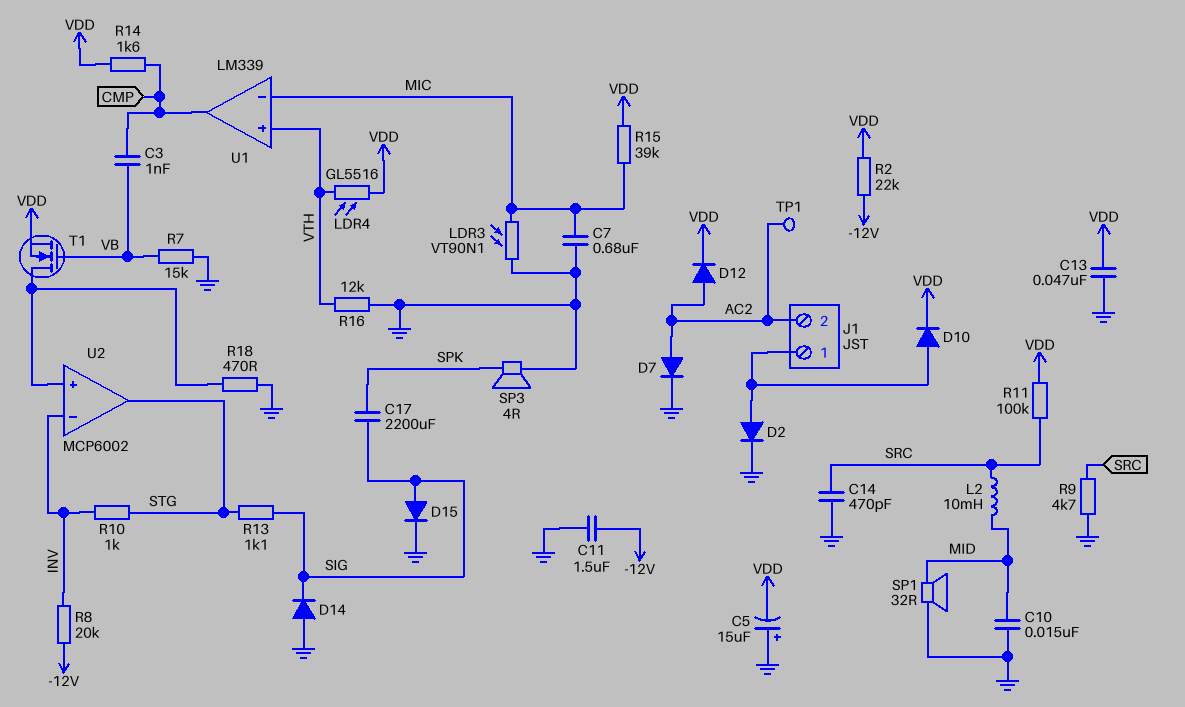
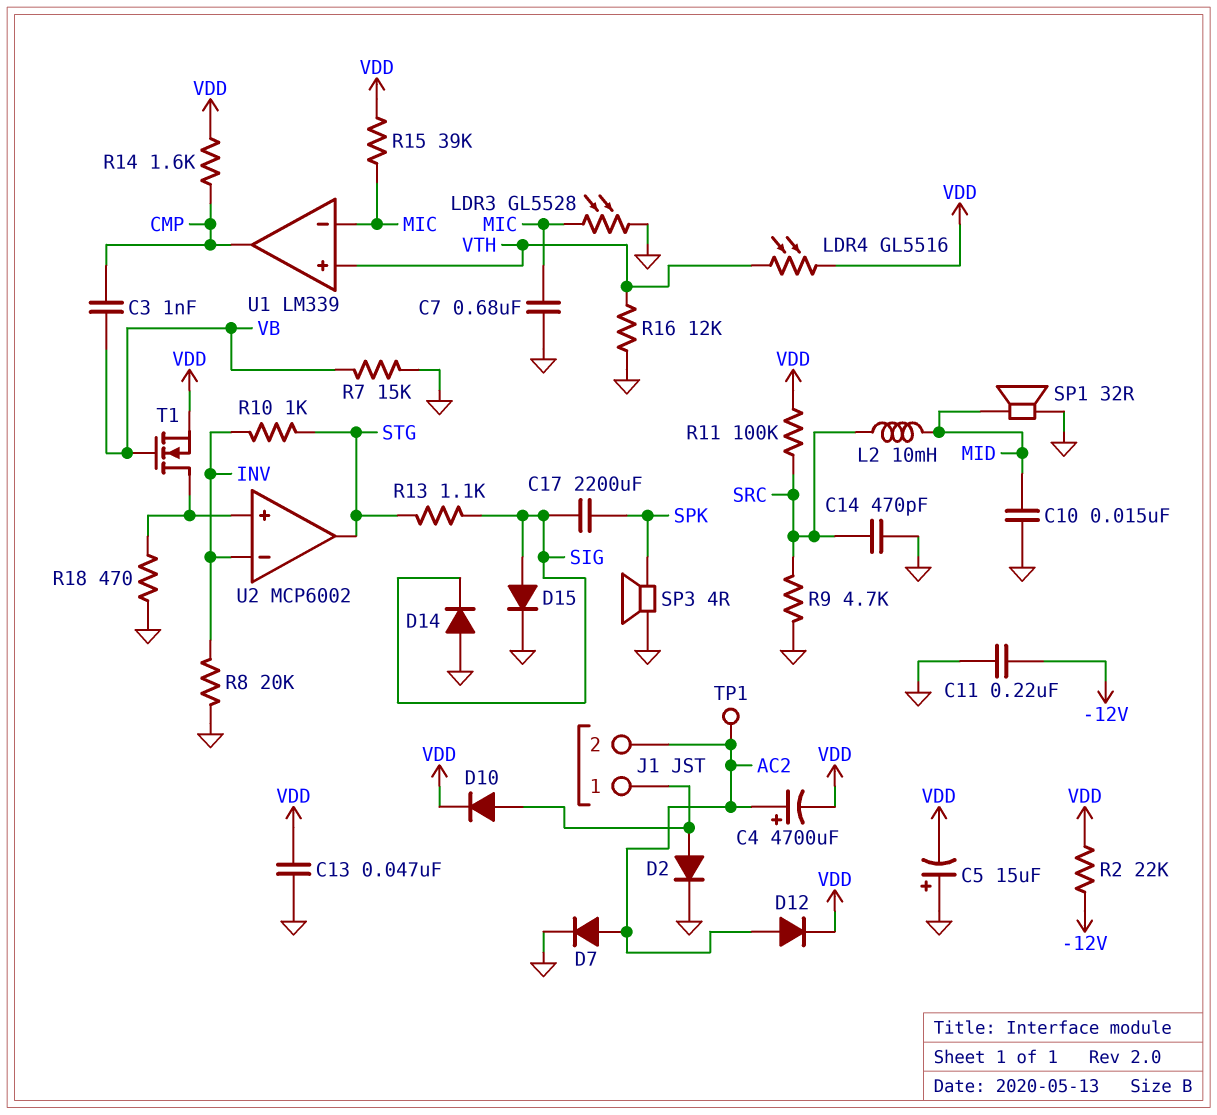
C4: none -> 4700uF (plus AC2, minus VDD)
C11: 1.5uF (-12V, GND) -> 220nF (-12V, GND)
LDR3: VT90N1 (GND, MIC) -> GL5528 (GND, MIC)
R8: 20k (-12V, INV) -> 20k (GND, INV)

